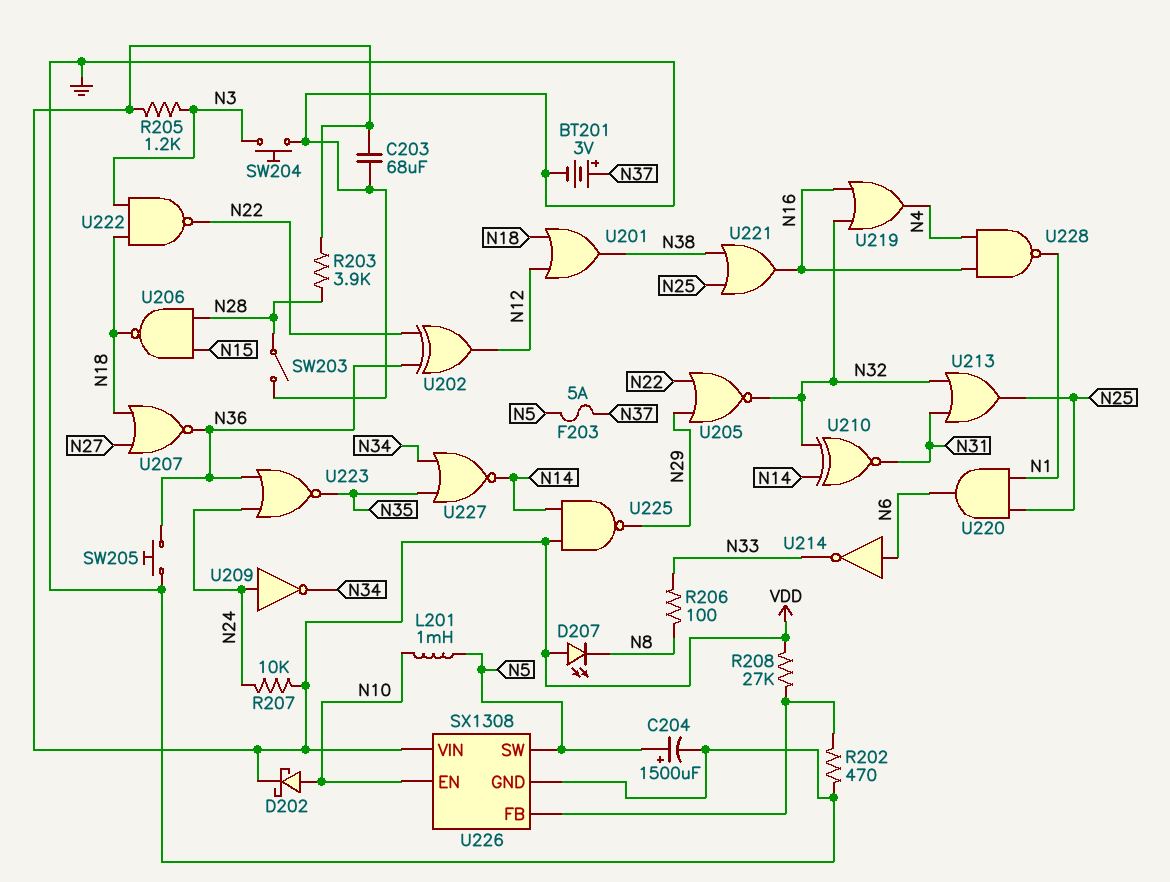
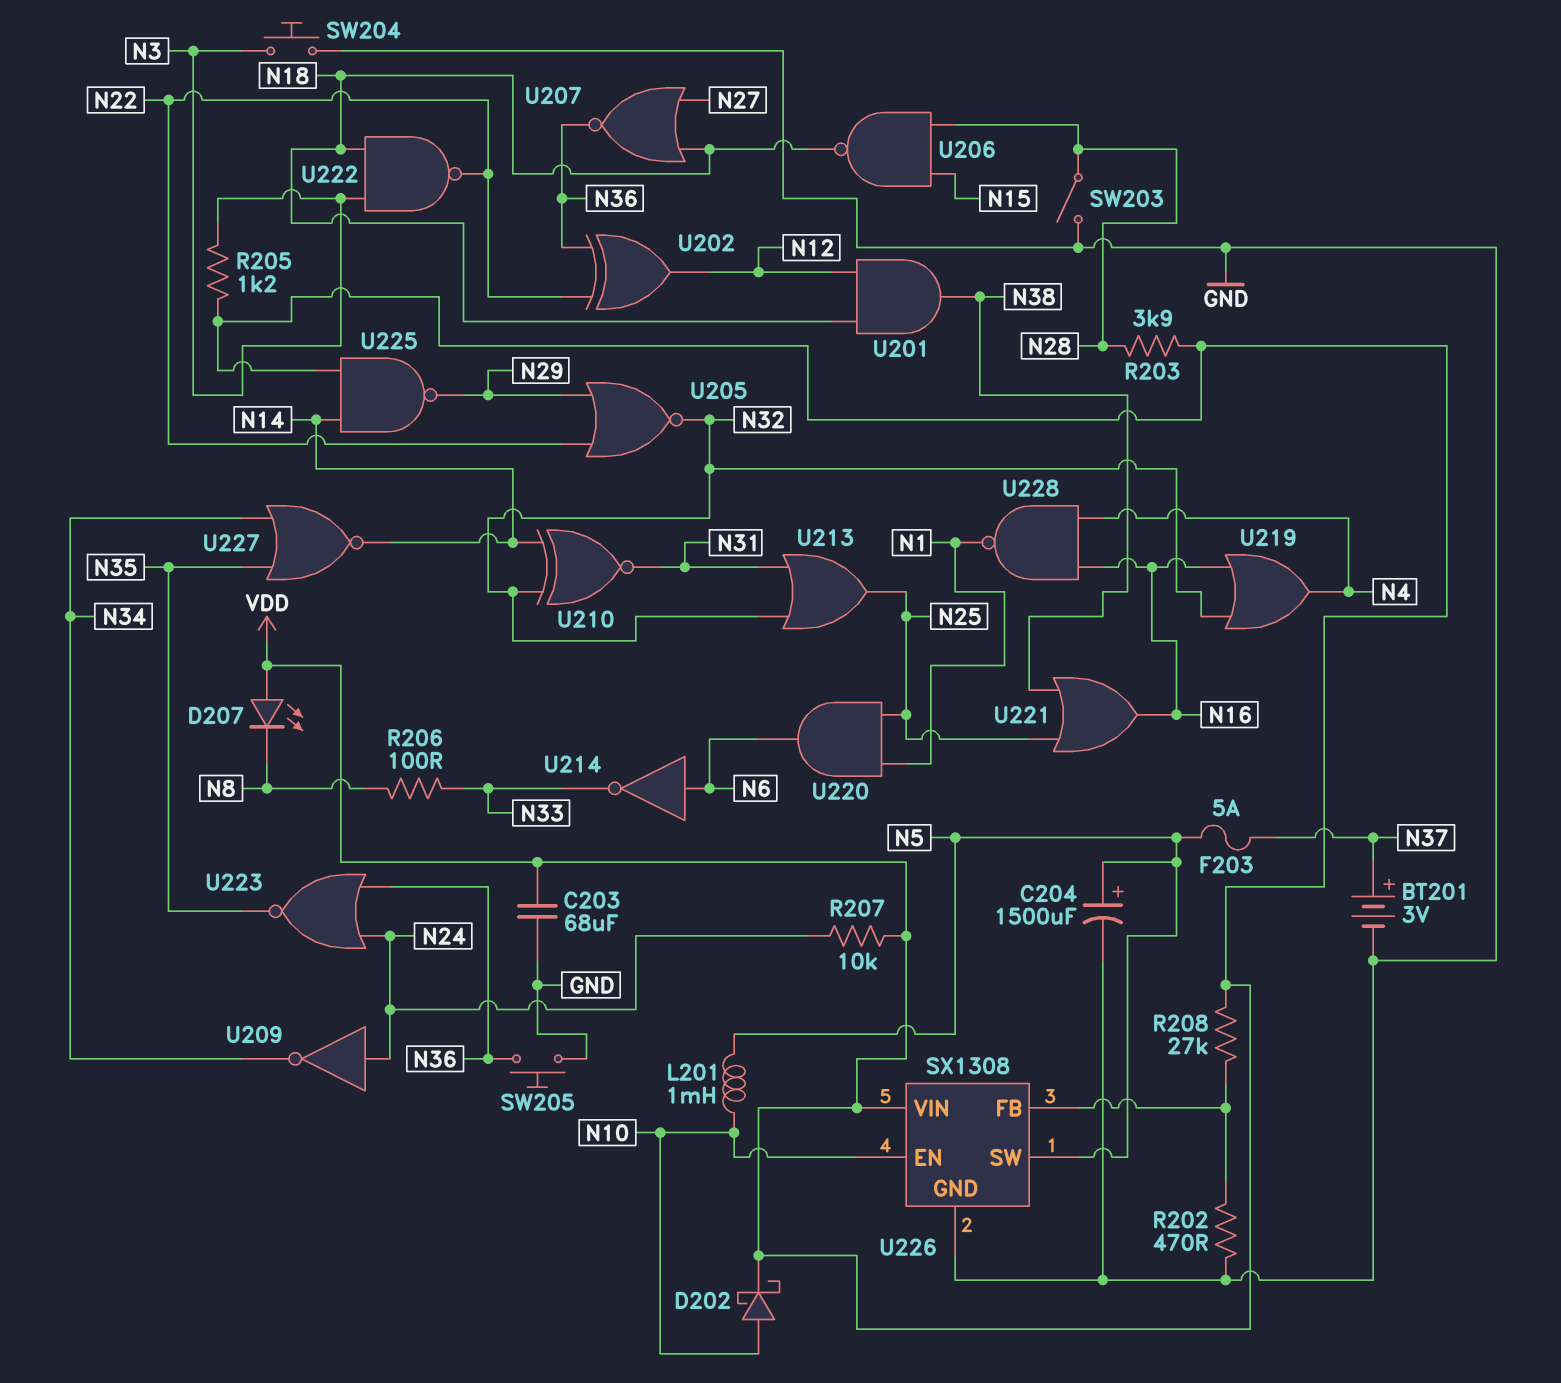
U201: OR (in N12, in N18, out N38) -> AND (in N12, in N18, out N38)

